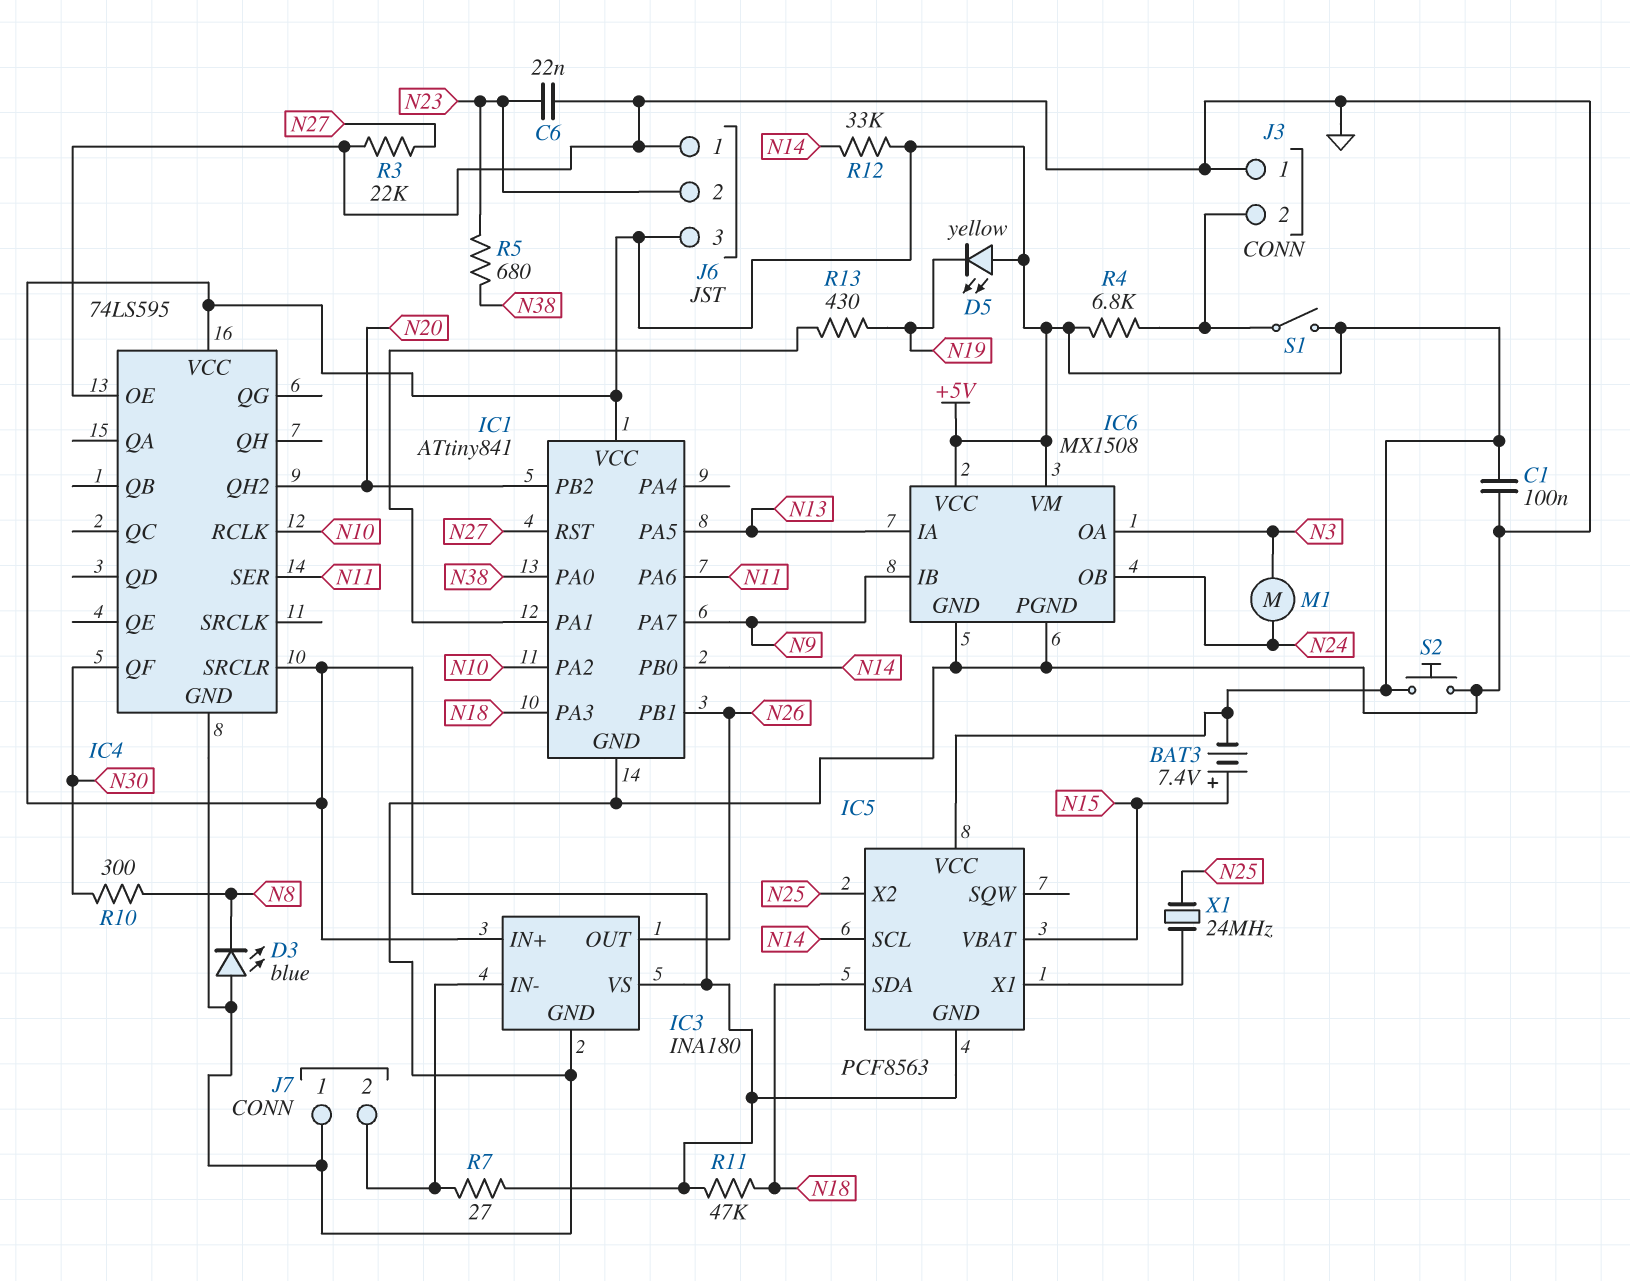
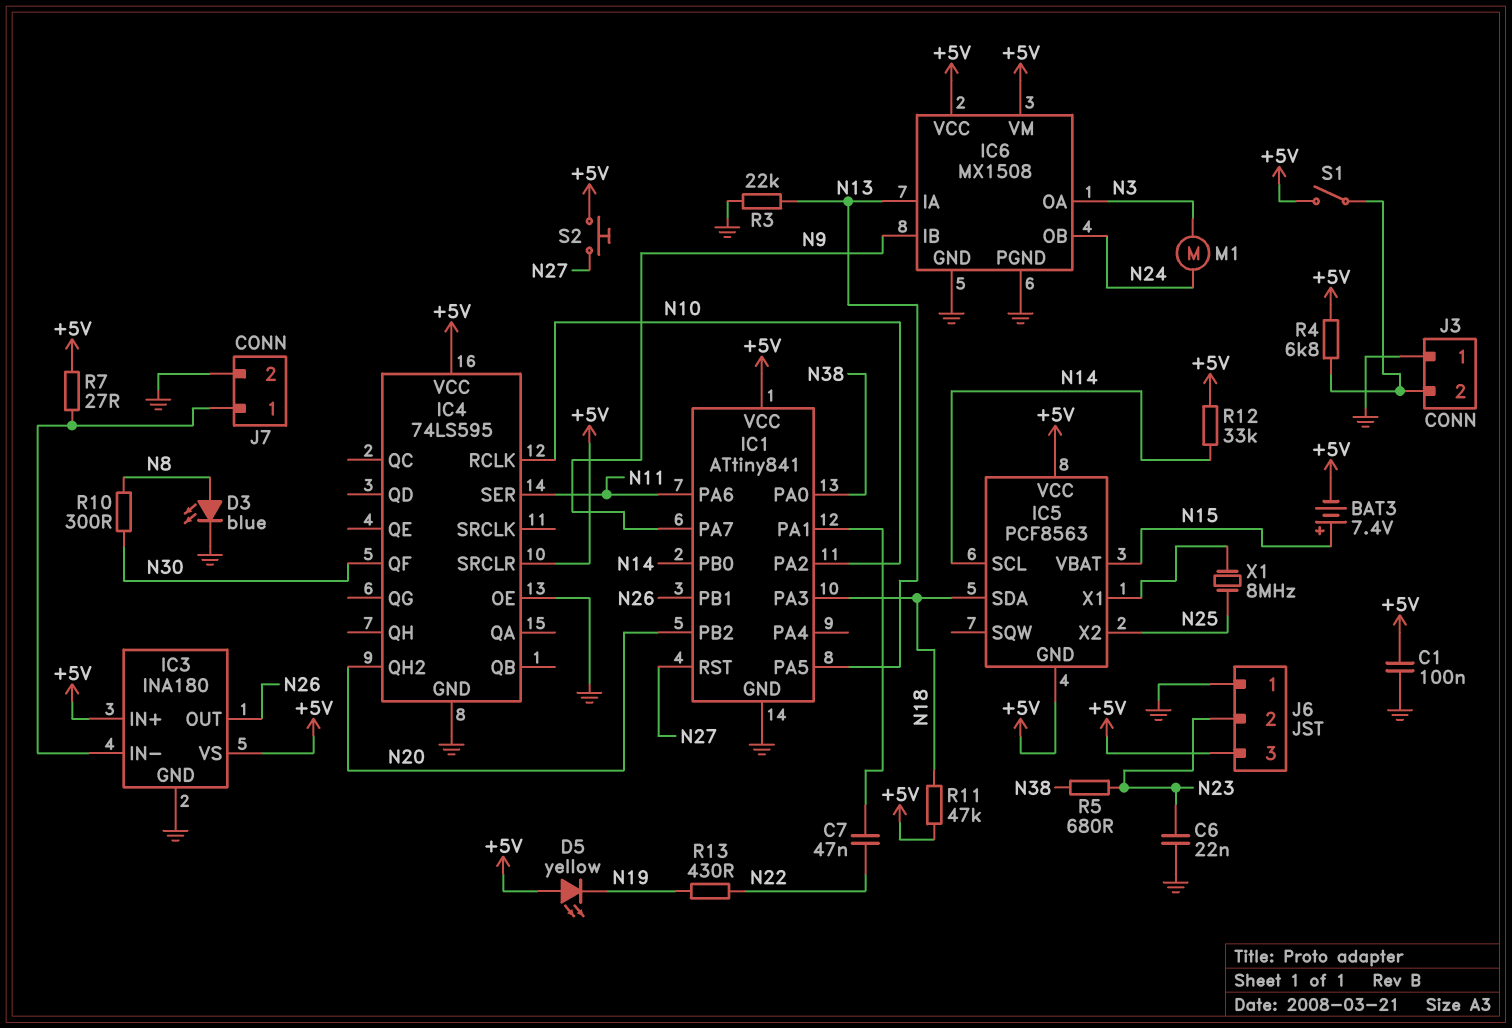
C7: none -> 47nF (IC1/PA1, N22)
D3: LED blue (A GND, K N8) -> LED blue (A N8, K GND)
J7 pin 1: GND -> IC3/IN-
J7 pin 2: IC3/IN- -> GND
R3: 22k (GND, N27) -> 22k (GND, N13)
R13: 430 (IC1/PA1, N19) -> 430 (N19, N22)
S2: button (+5V, GND) -> button (+5V, N27)
X1: 24MHz (IC5/X1, N25) -> 8MHz (IC5/X1, N25)

